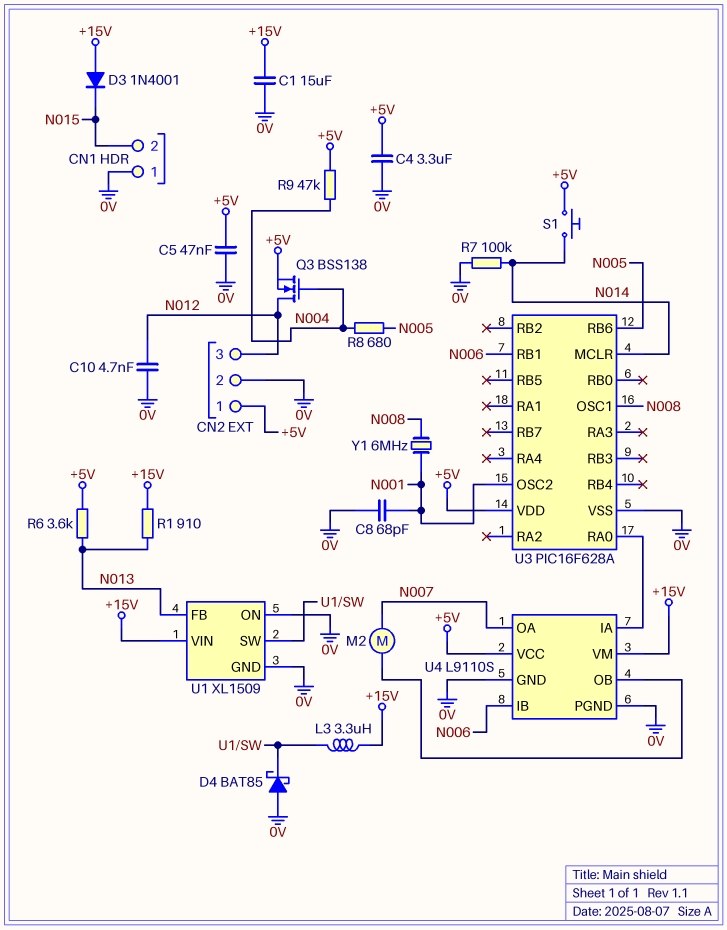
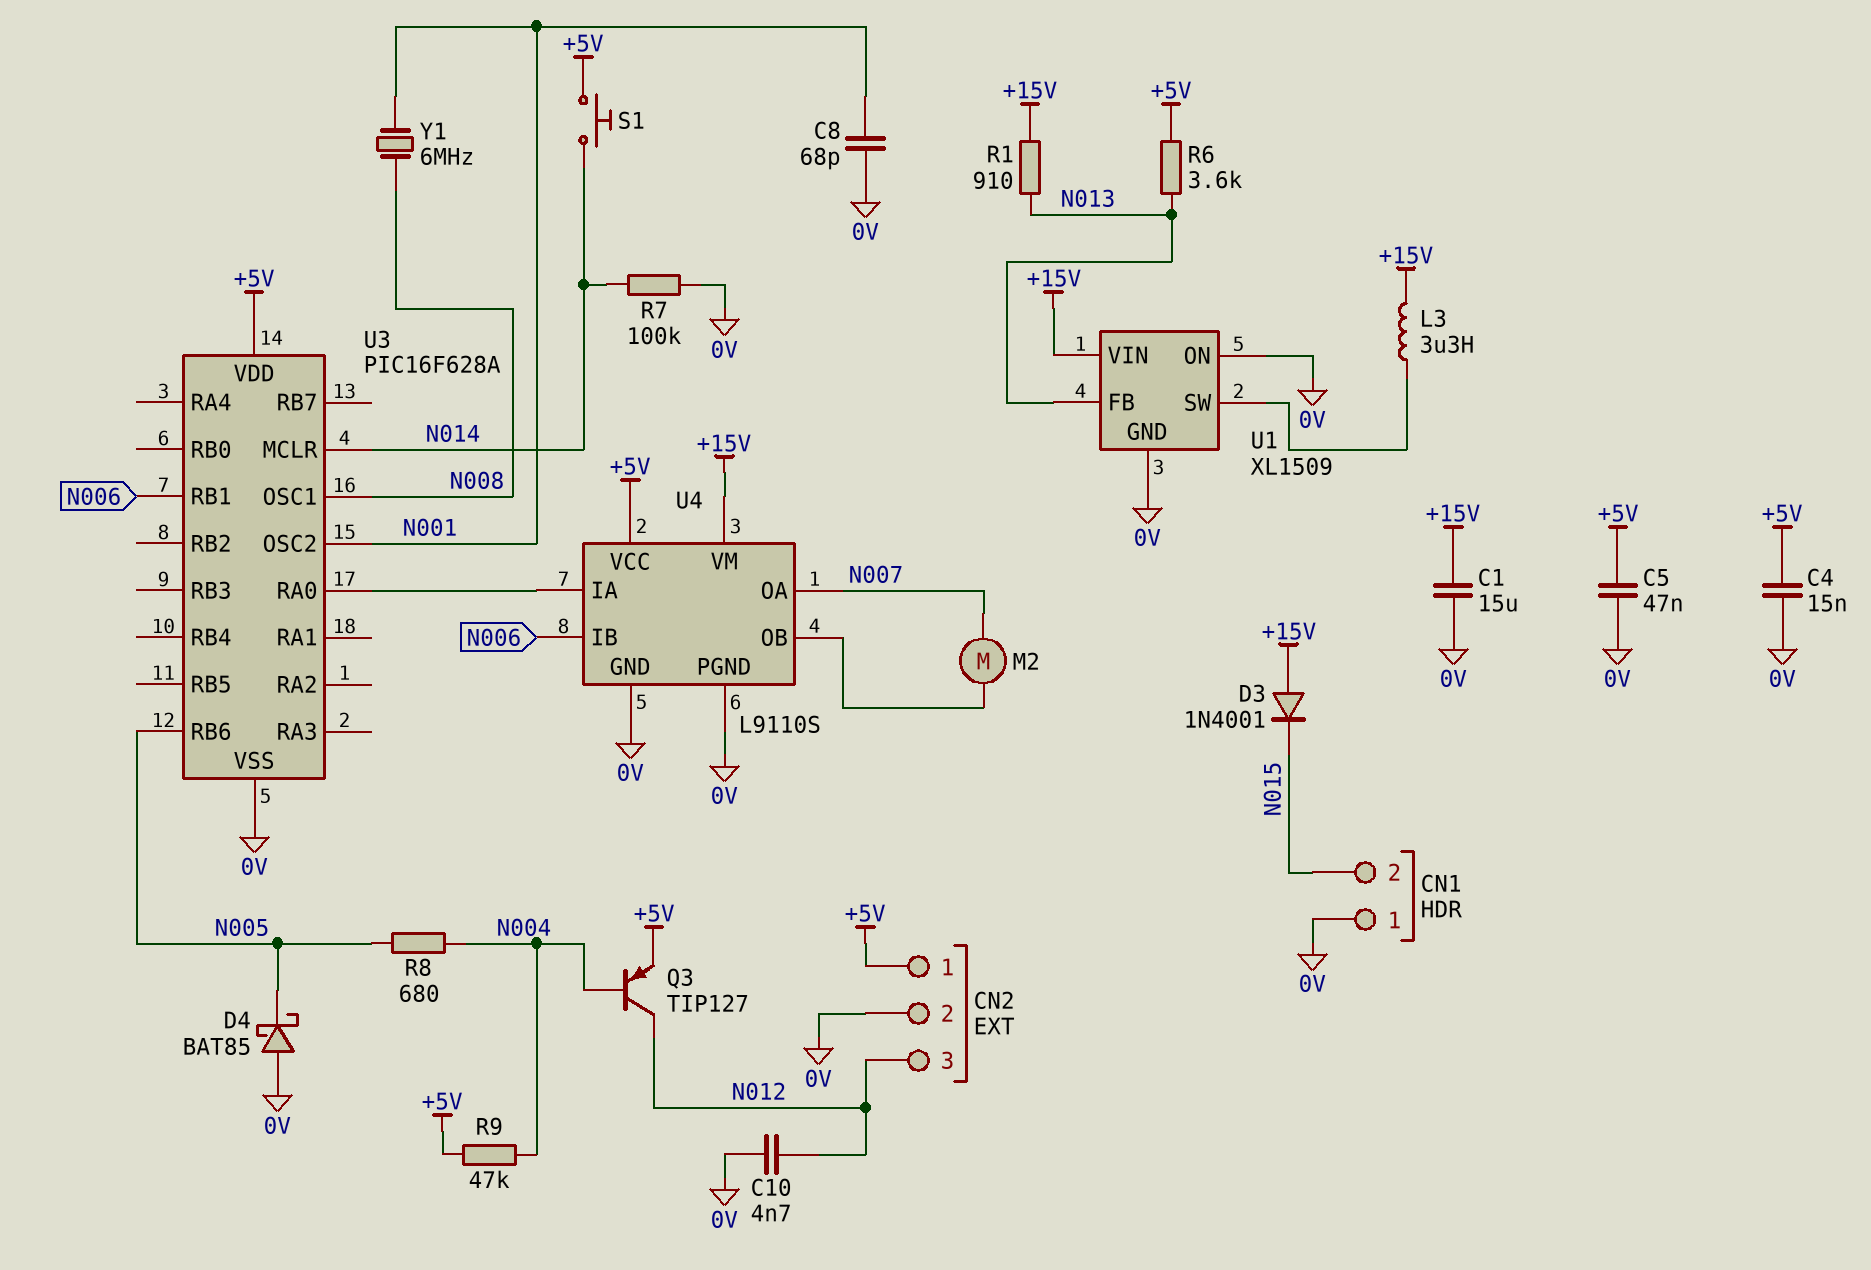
C4: 3.3uF (+5V, 0V) -> 15nF (+5V, 0V)
D4: schottky BAT85 (A 0V, K U1/SW) -> schottky BAT85 (A 0V, K N005)
Q3: NMOS BSS138 (G N004, D N012, S +5V) -> PNP TIP127 (B N004, C N012, E +5V)

